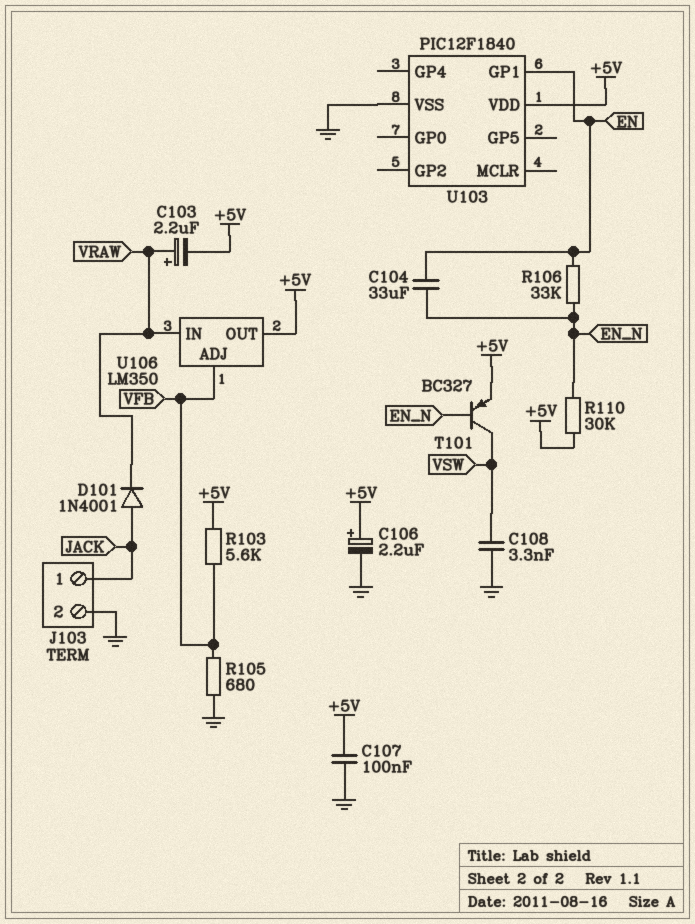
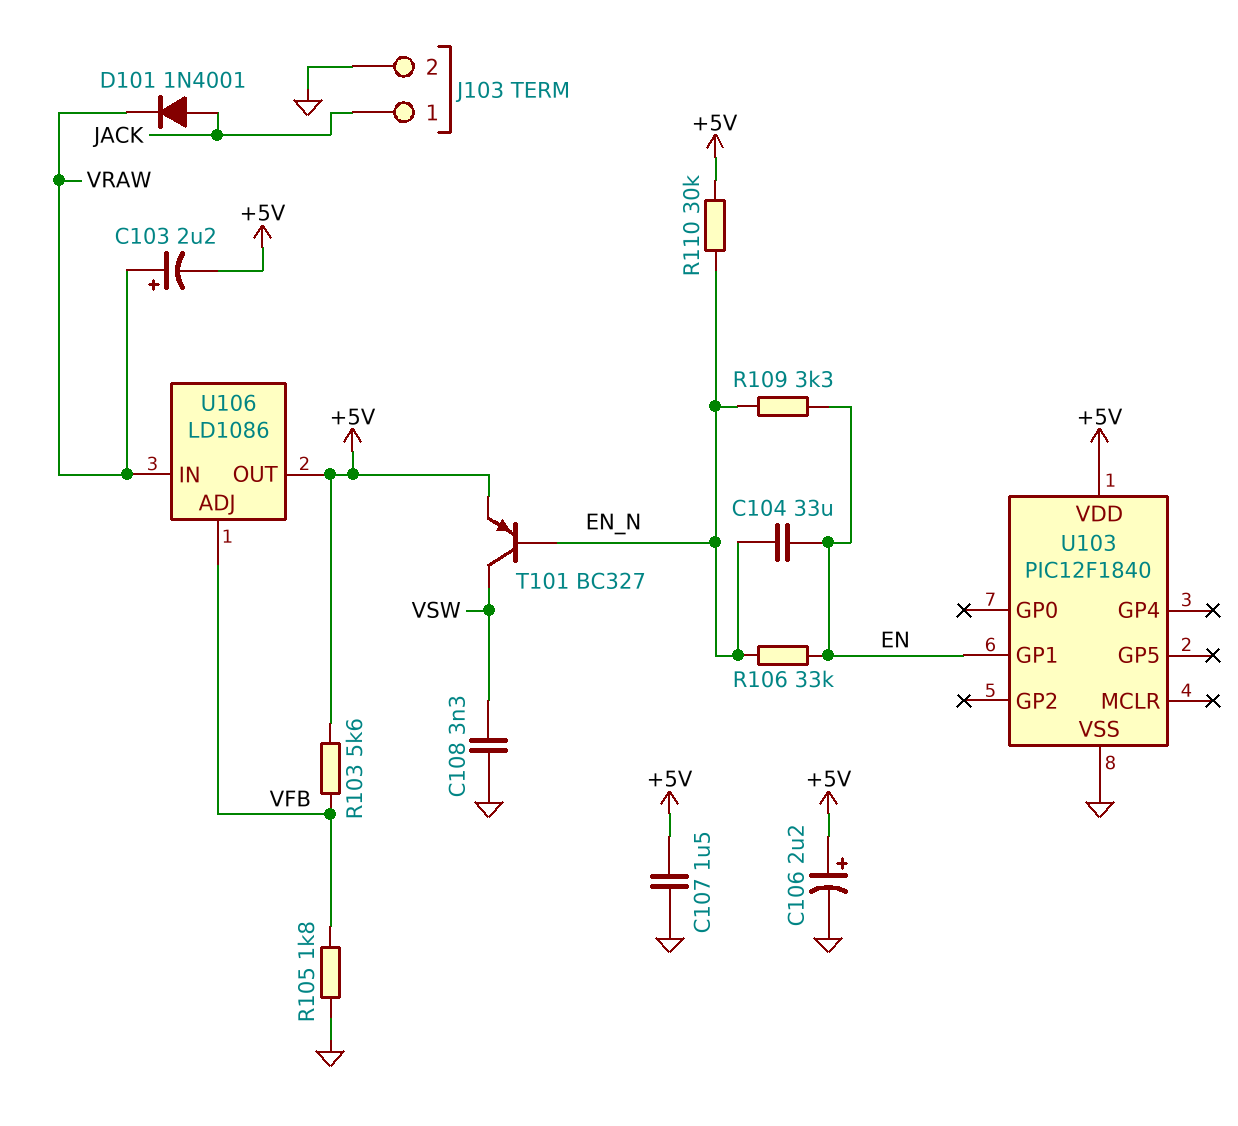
C107: 100nF (+5V, GND) -> 1.5uF (+5V, GND)
R105: 680 (GND, VFB) -> 1.8k (GND, VFB)
R109: none -> 3.3k (EN, EN_N)
U106: LM350 -> LD1086

